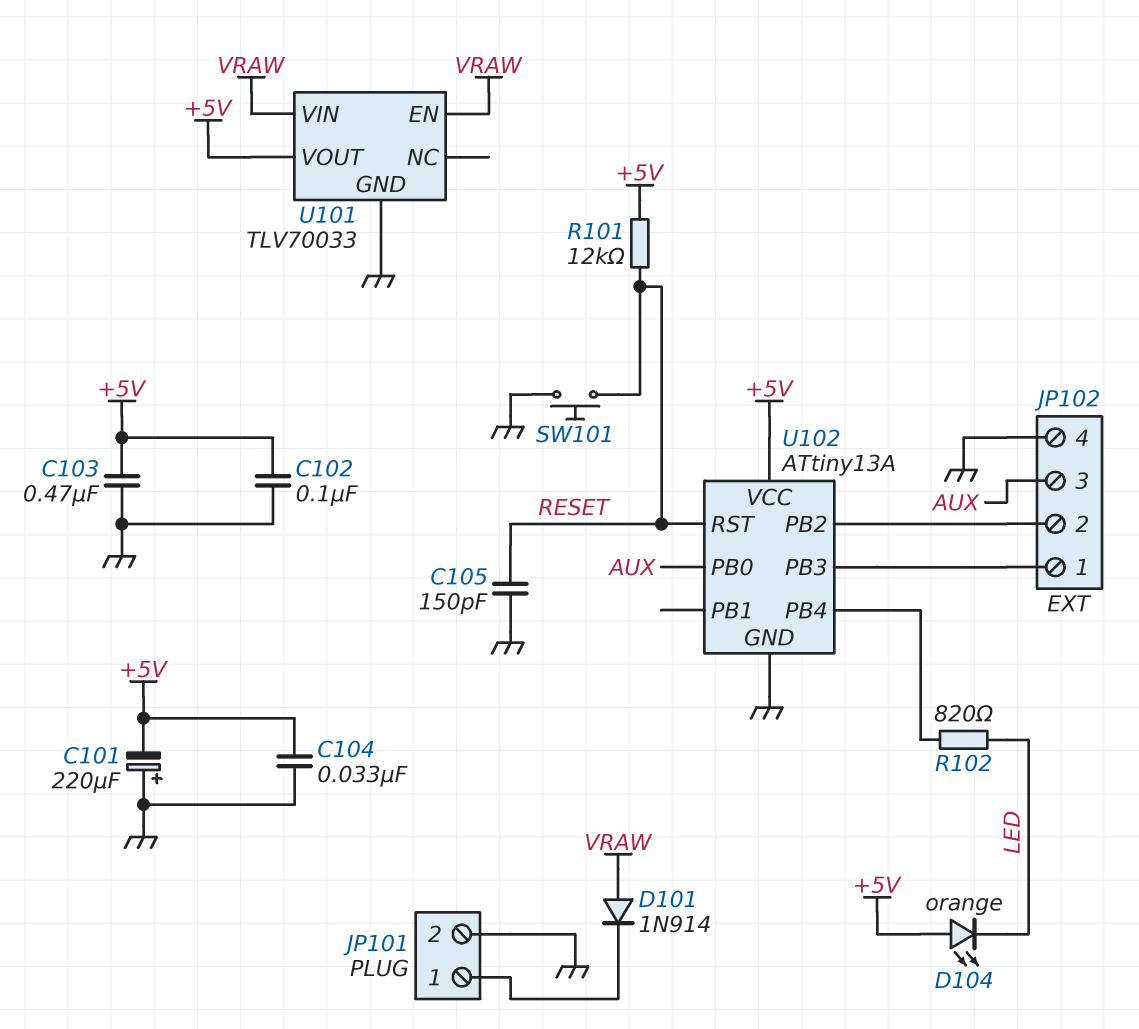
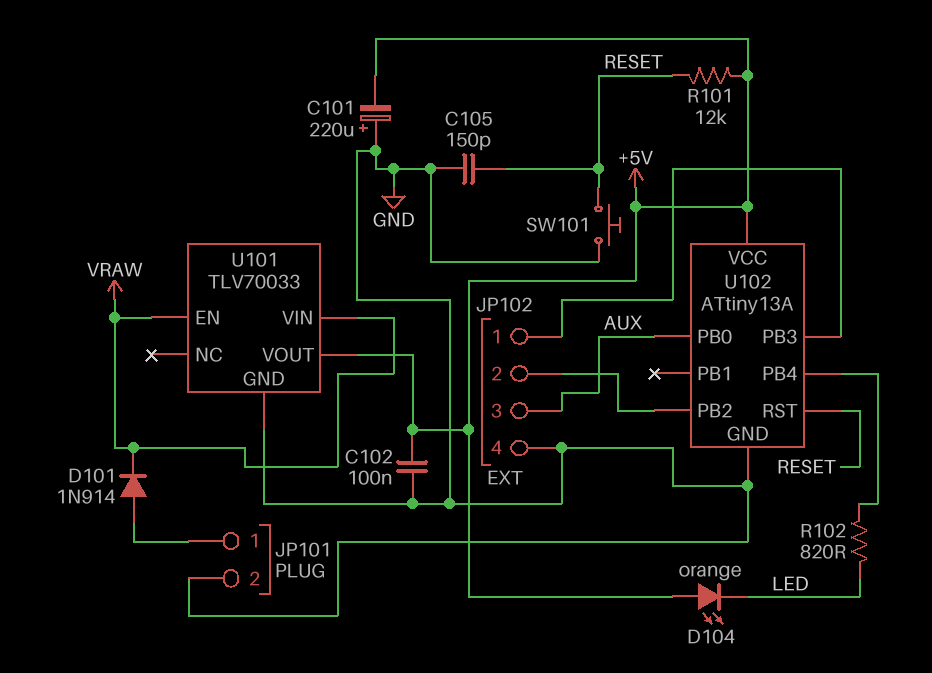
C103: 470nF (+5V, GND) -> none
C104: 33nF (+5V, GND) -> none
D101: diode 1N914 (A VRAW, K JP101/1) -> diode 1N914 (A JP101/1, K VRAW)

